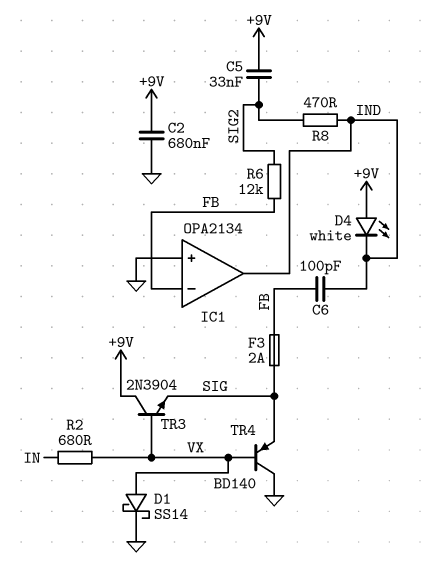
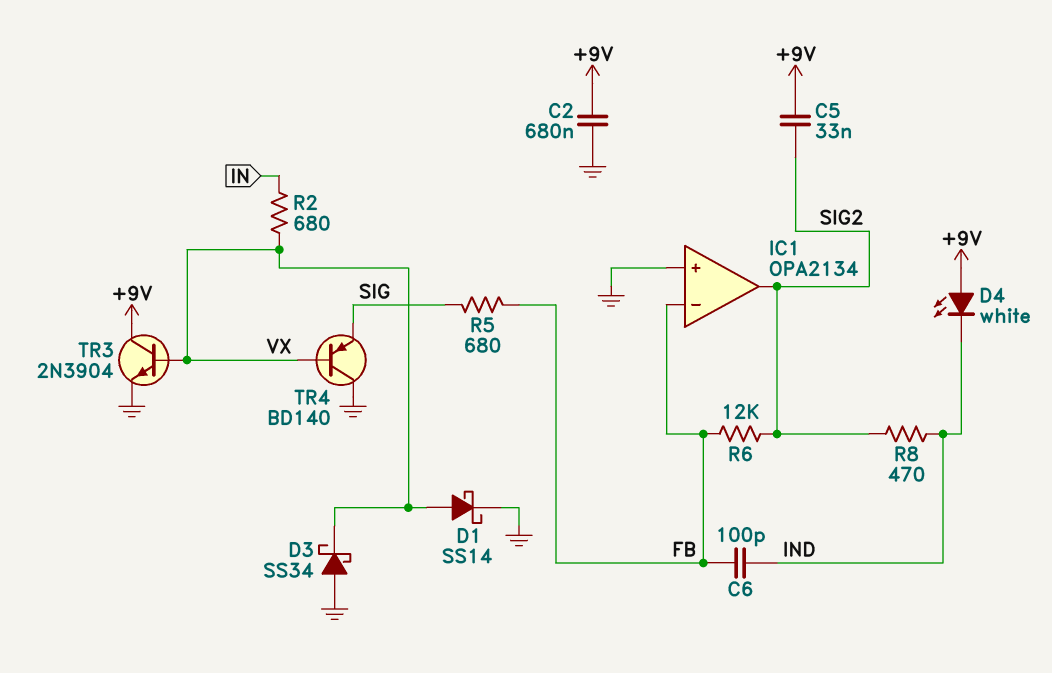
D3: none -> schottky SS34 (A GND, K VX)
F3: 2A (FB, SIG) -> none
IC1 pin out: IND -> SIG2
R5: none -> 680 (FB, SIG)
TR3: NPN 2N3904 (B VX, C +9V, E SIG) -> NPN 2N3904 (B VX, C +9V, E GND)

